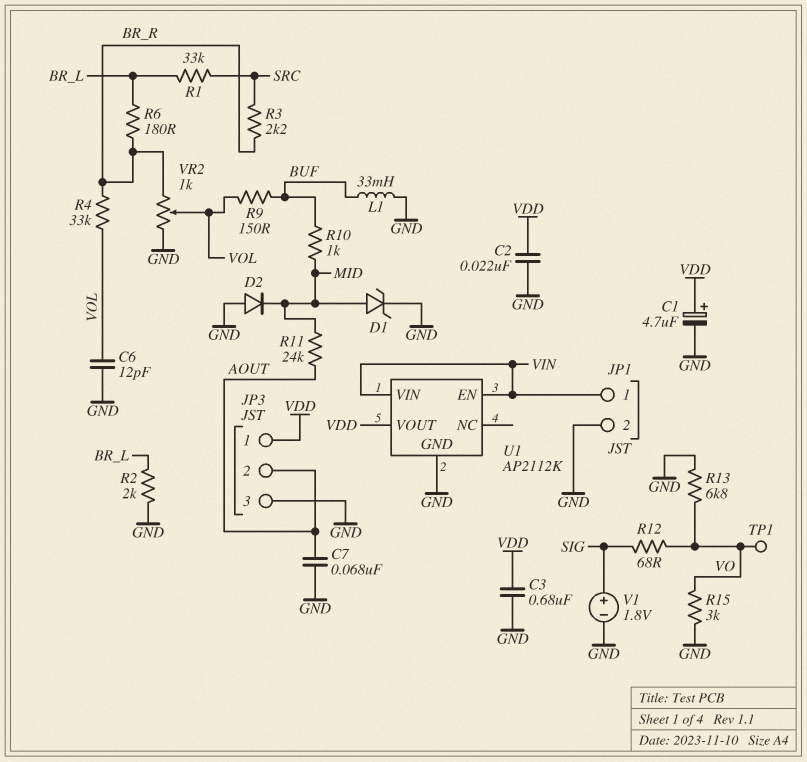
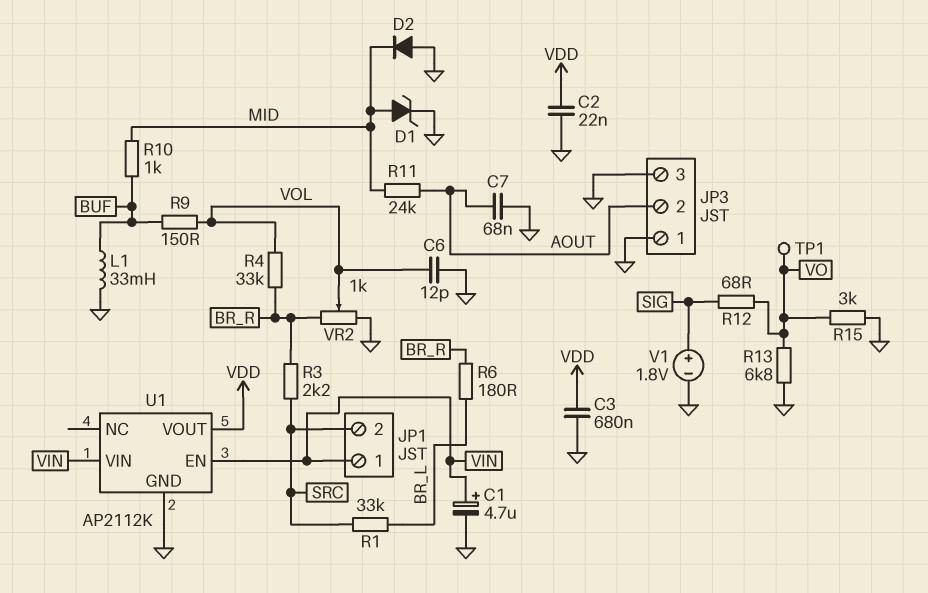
C1: 4.7uF (plus VDD, minus GND) -> 4.7uF (plus VIN, minus GND)
JP1 pin 2: GND -> SRC
JP3 pin 1: VDD -> GND
R2: 2k (BR_L, GND) -> none

